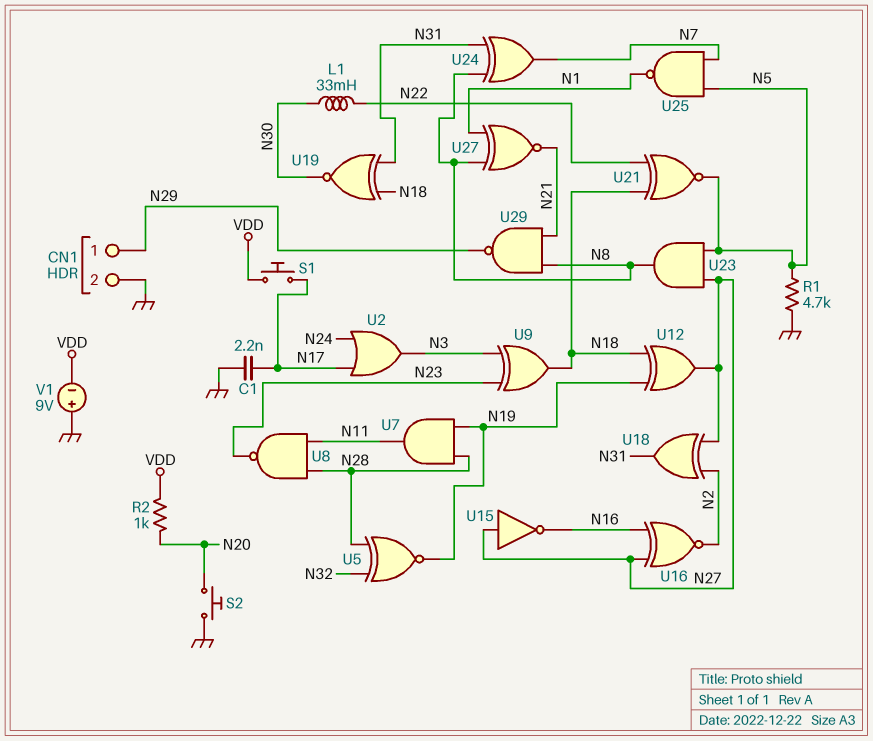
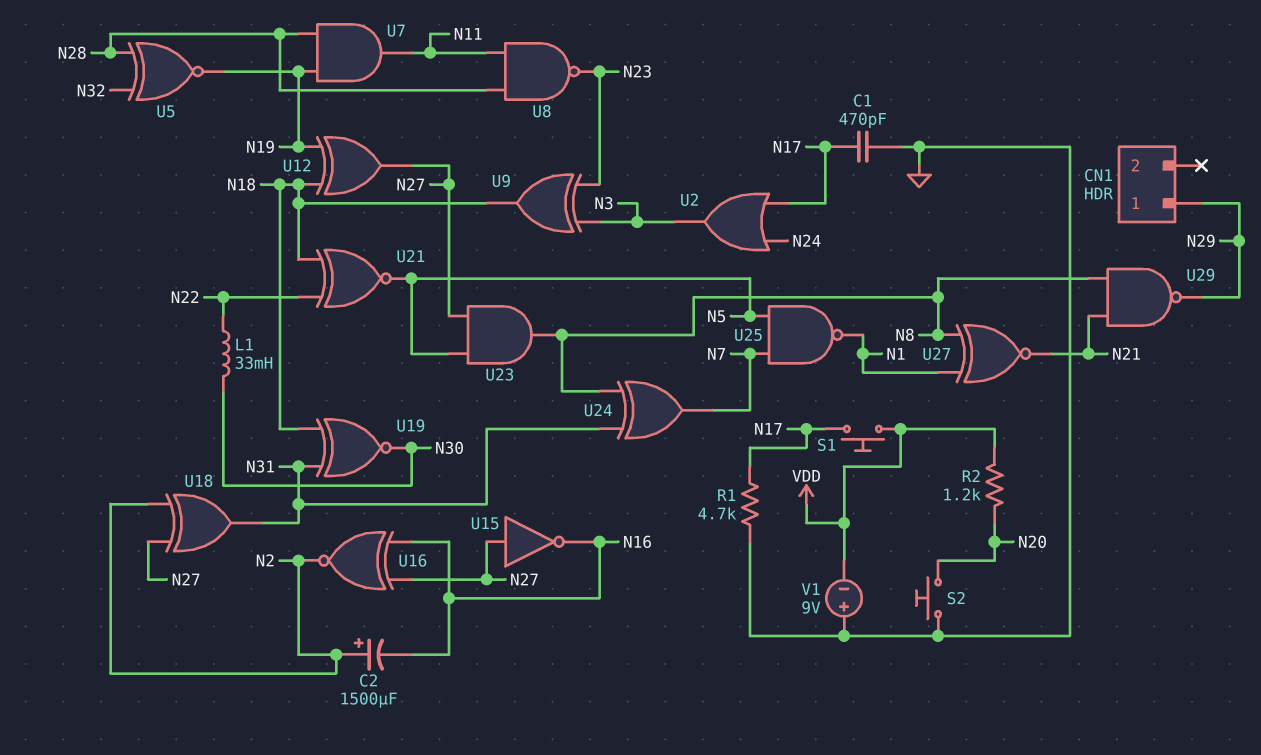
C1: 2.2nF (GND, N17) -> 470pF (GND, N17)
C2: none -> 1500uF (plus N2, minus N16)
CN1 pin 2: GND -> none
R1: 4.7k (GND, N5) -> 4.7k (GND, N17)
R2: 1k (N20, VDD) -> 1.2k (N20, VDD)

